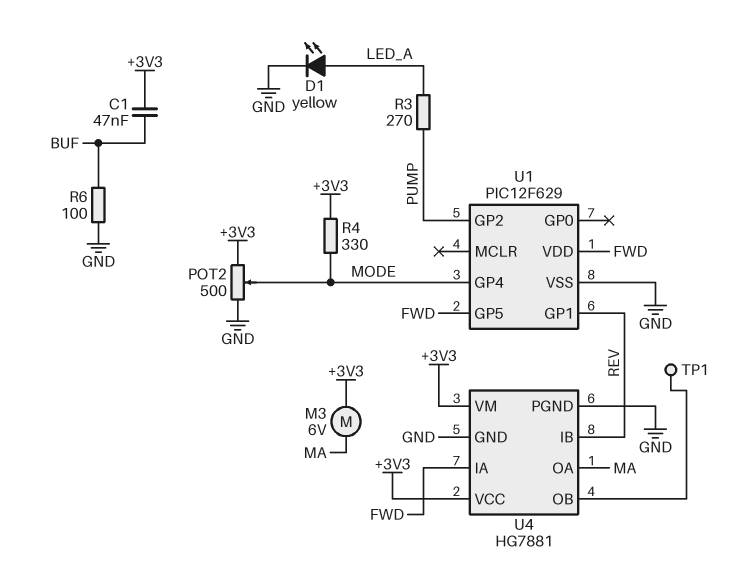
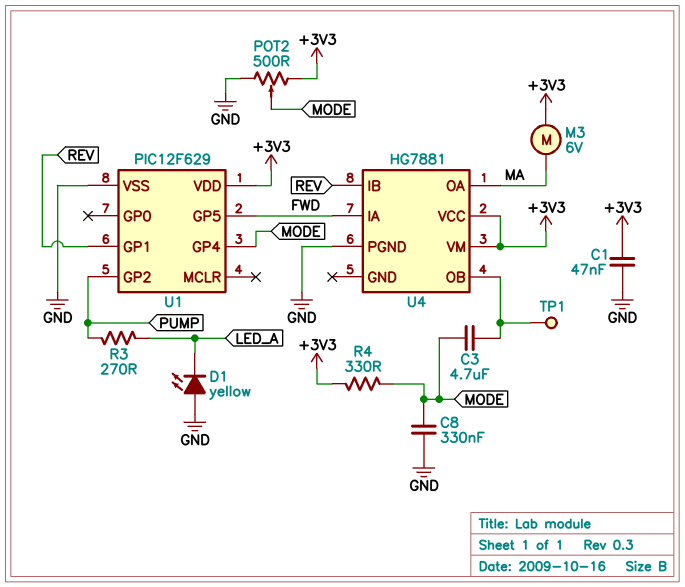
C1: 47nF (+3V3, BUF) -> 47nF (+3V3, GND)
C3: none -> 4.7uF (MODE, U4/OB)
C8: none -> 330nF (GND, MODE)
D1: LED yellow (A LED_A, K GND) -> LED yellow (A GND, K LED_A)
R6: 100 (BUF, GND) -> none
U1 pin VDD: FWD -> +3V3
U4 pin GND: GND -> none

